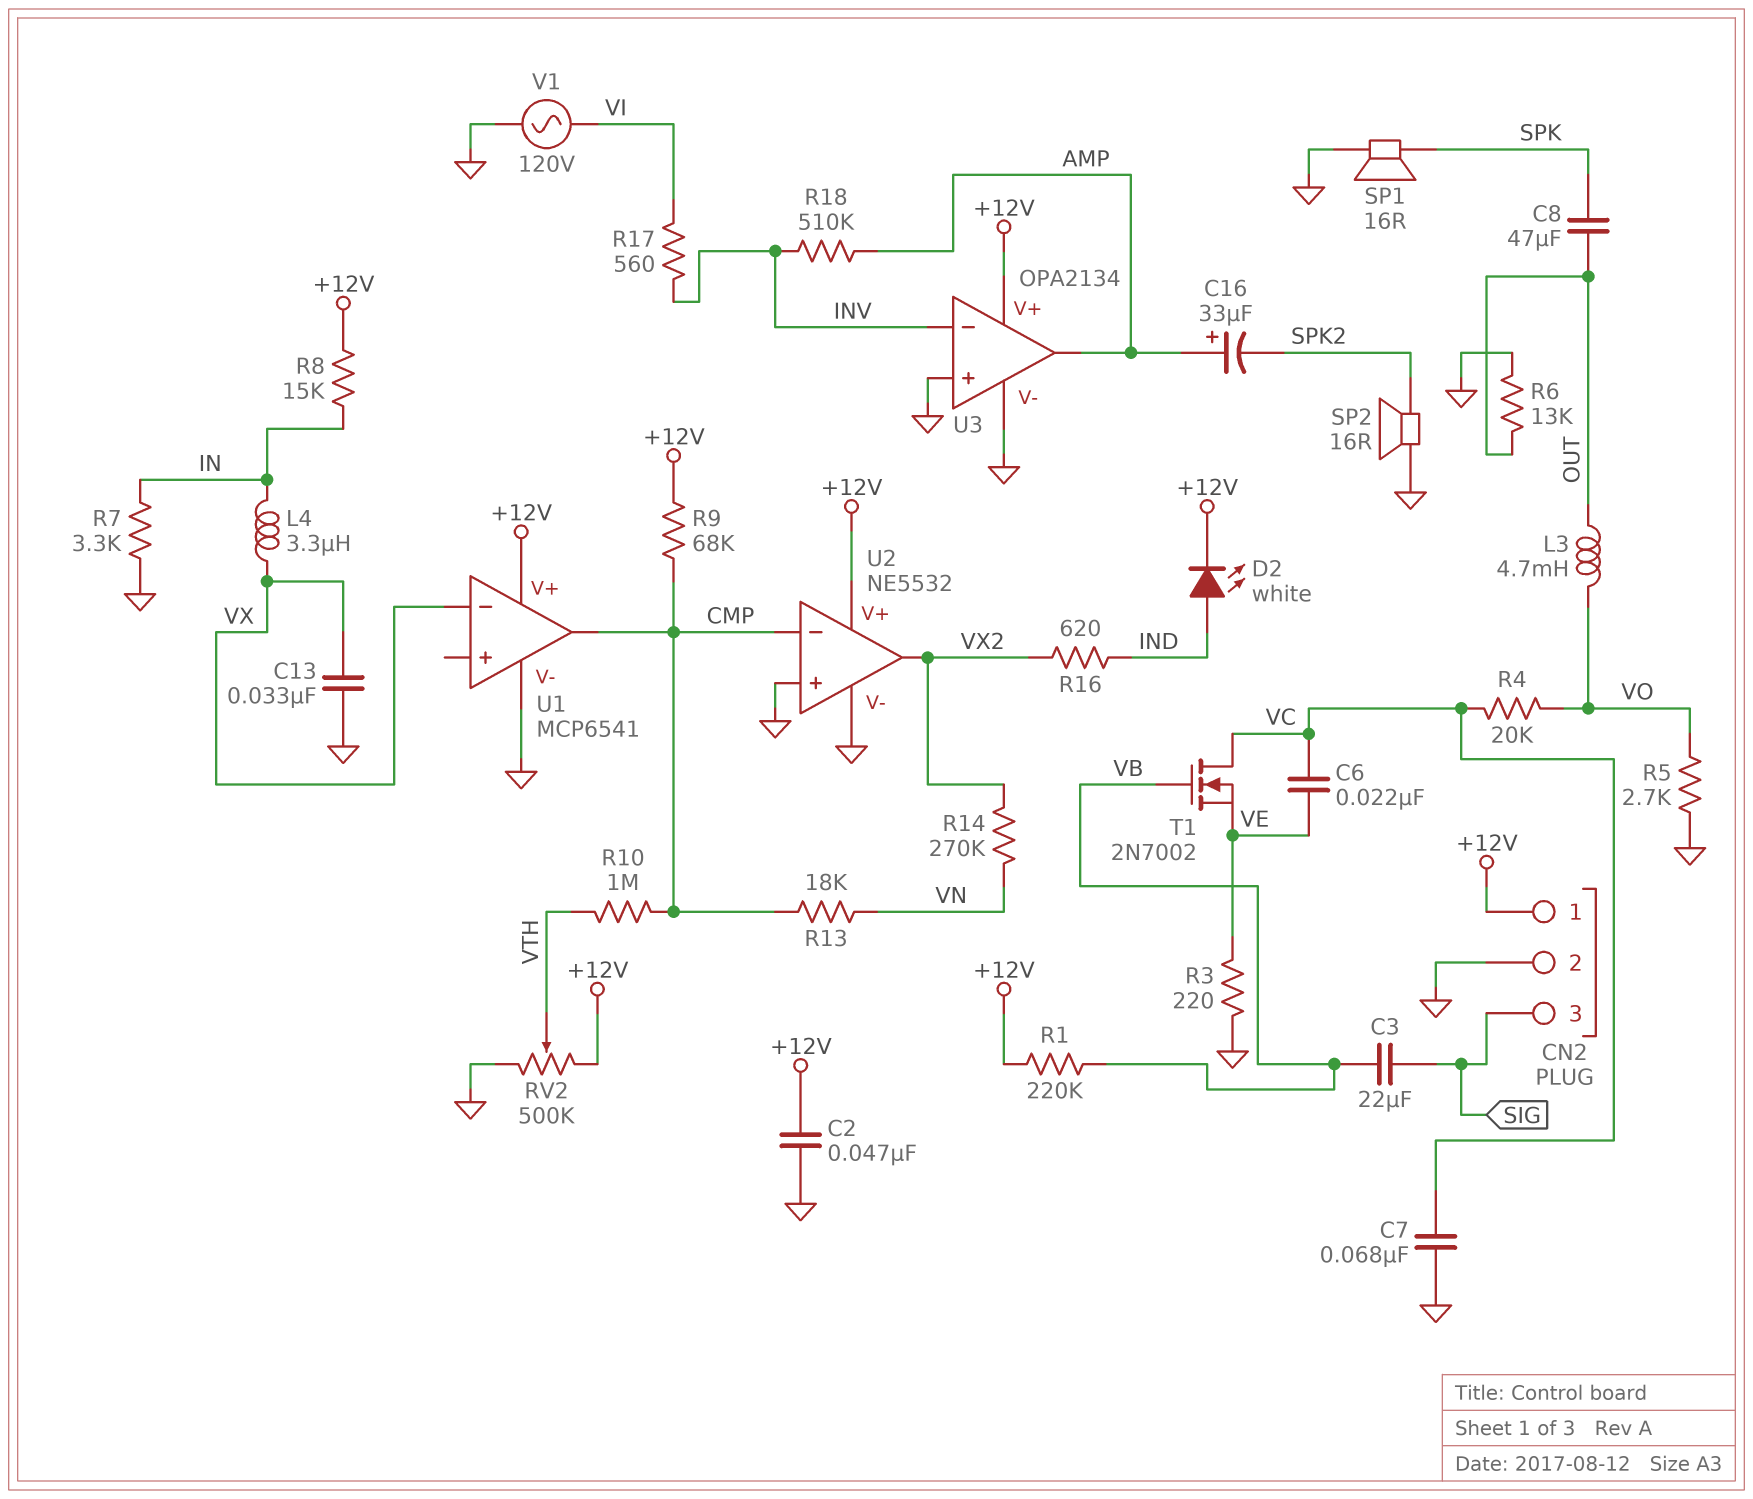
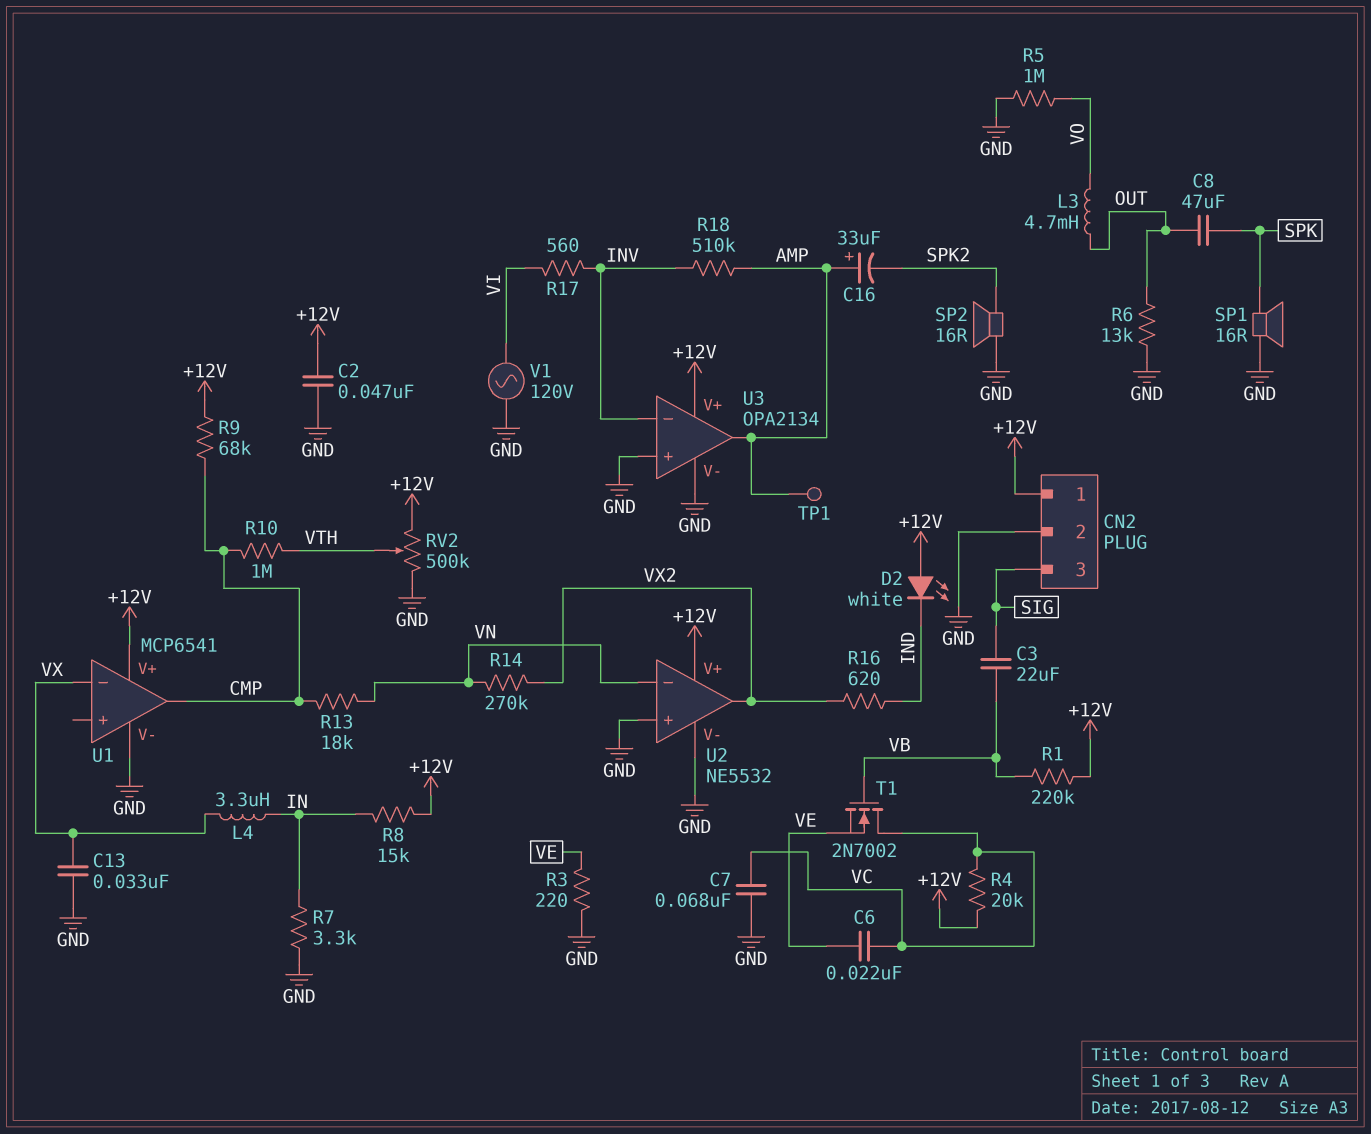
D2: LED white (A IND, K +12V) -> LED white (A +12V, K IND)
R4: 20k (VC, VO) -> 20k (+12V, VC)
R5: 2.7k (GND, VO) -> 1M (GND, VO)
TP1: none -> test point (AMP)
U2 pin in-: CMP -> VN

